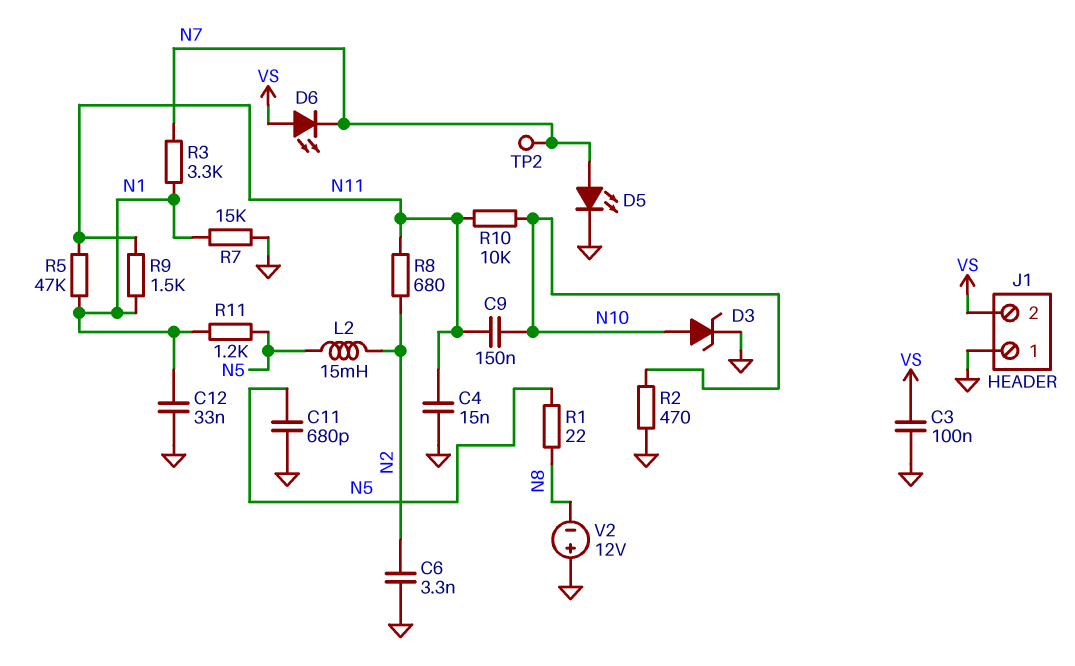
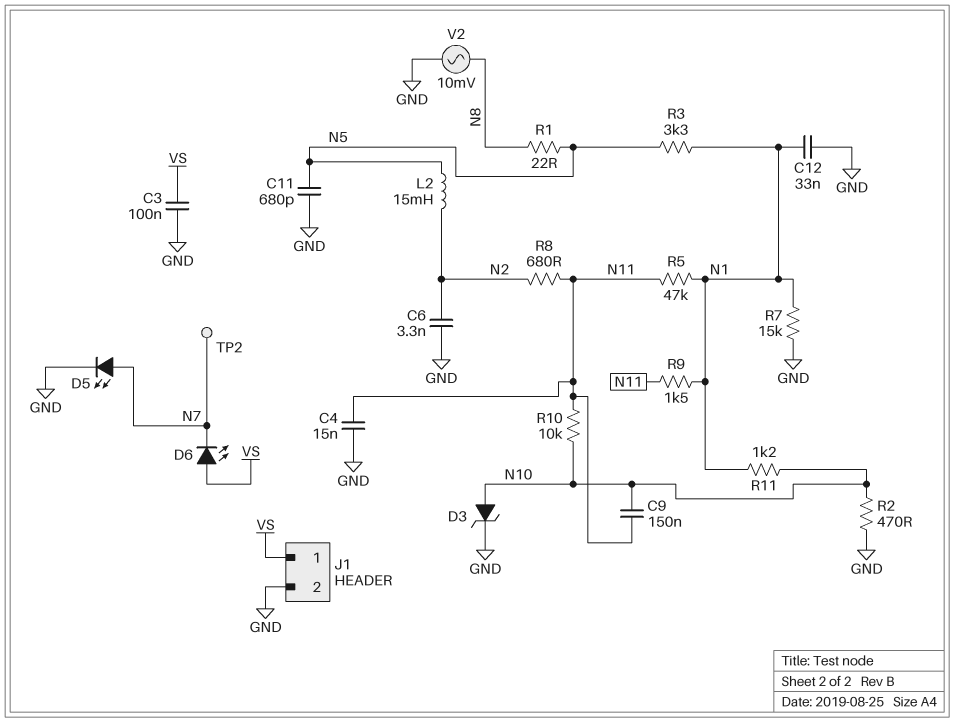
J1 pin 1: GND -> VS
J1 pin 2: VS -> GND
R3: 3.3k (N1, N7) -> 3.3k (N1, N5)
R11: 1.2k (N1, N5) -> 1.2k (N1, N10)
V2: 12V (plus GND, minus N8) -> AC 10mV (GND, N8)

